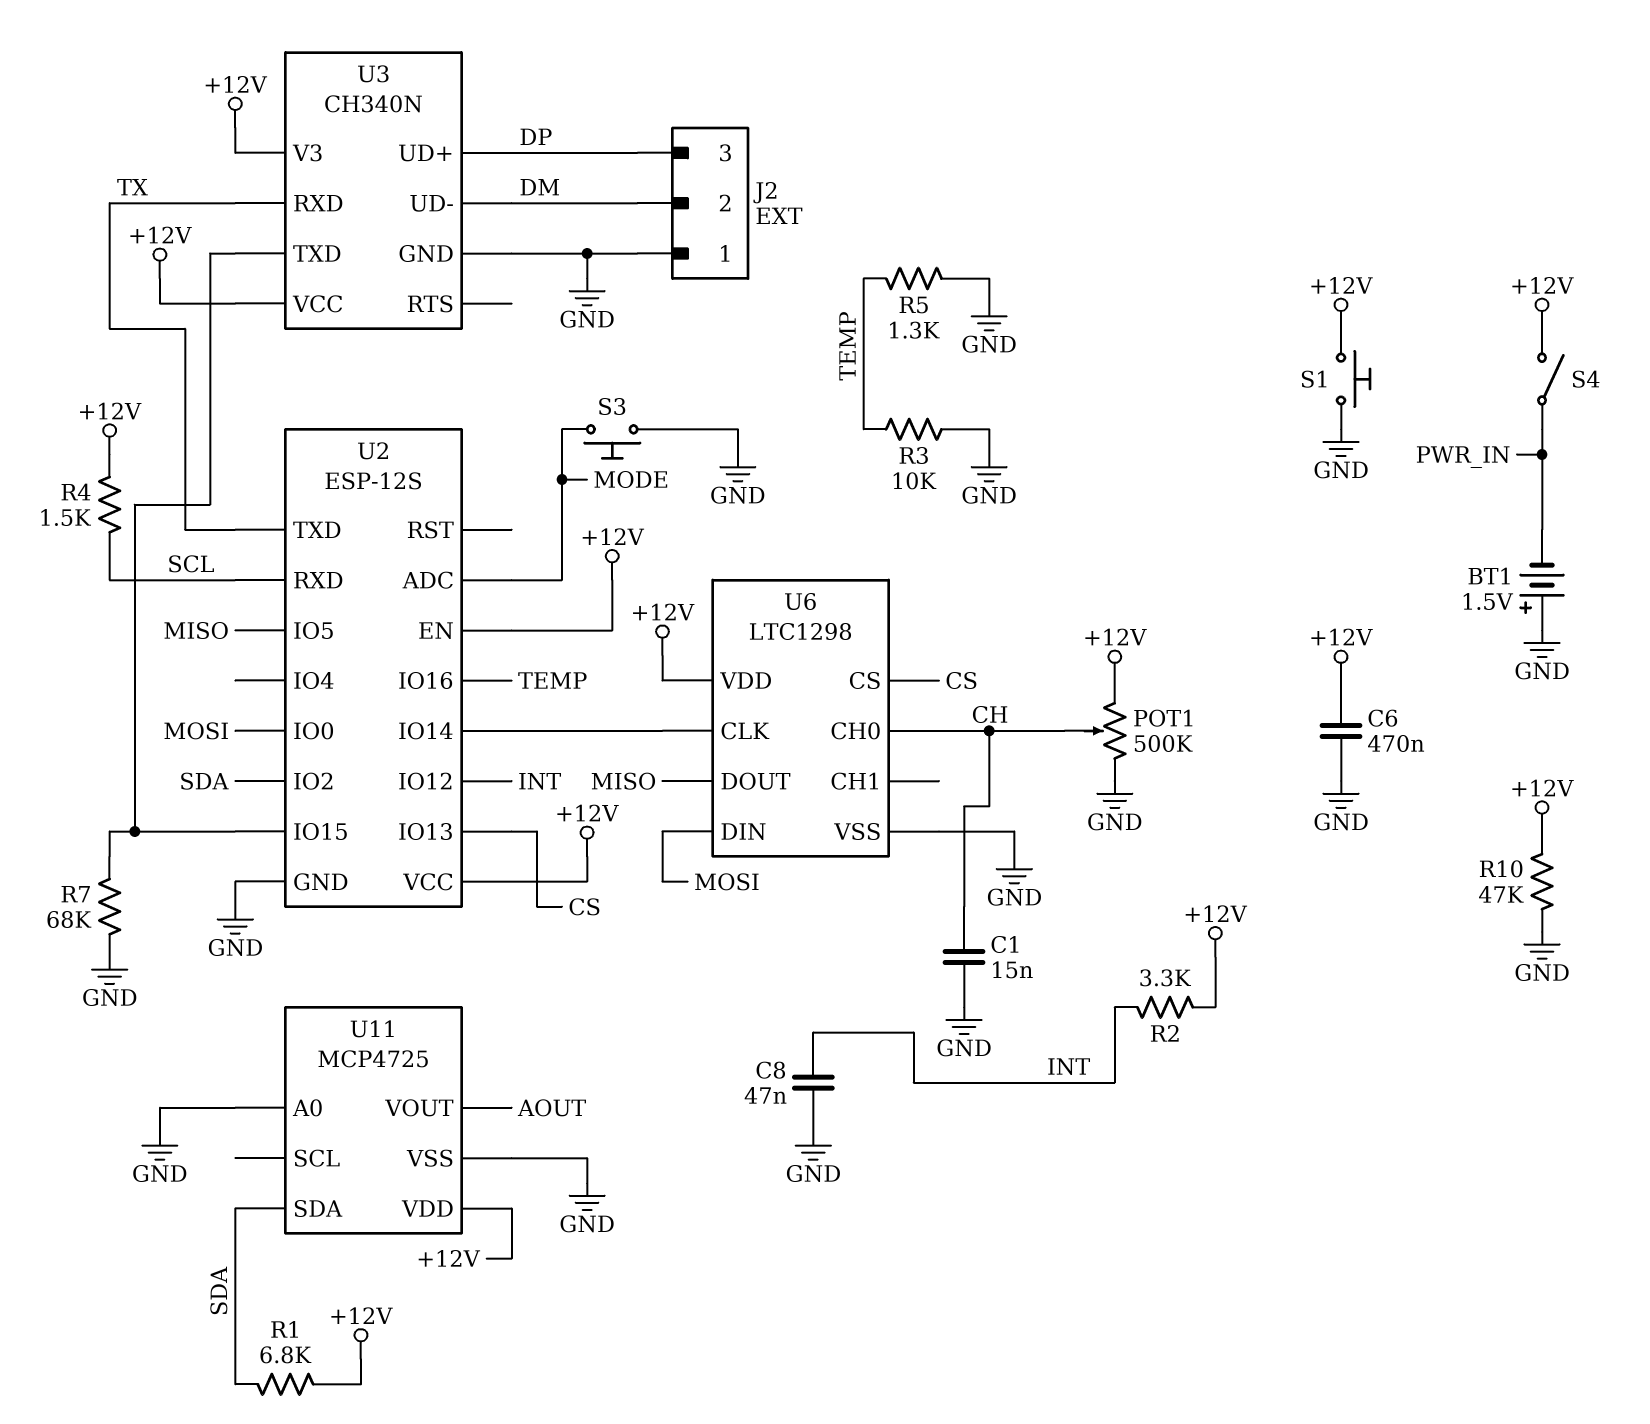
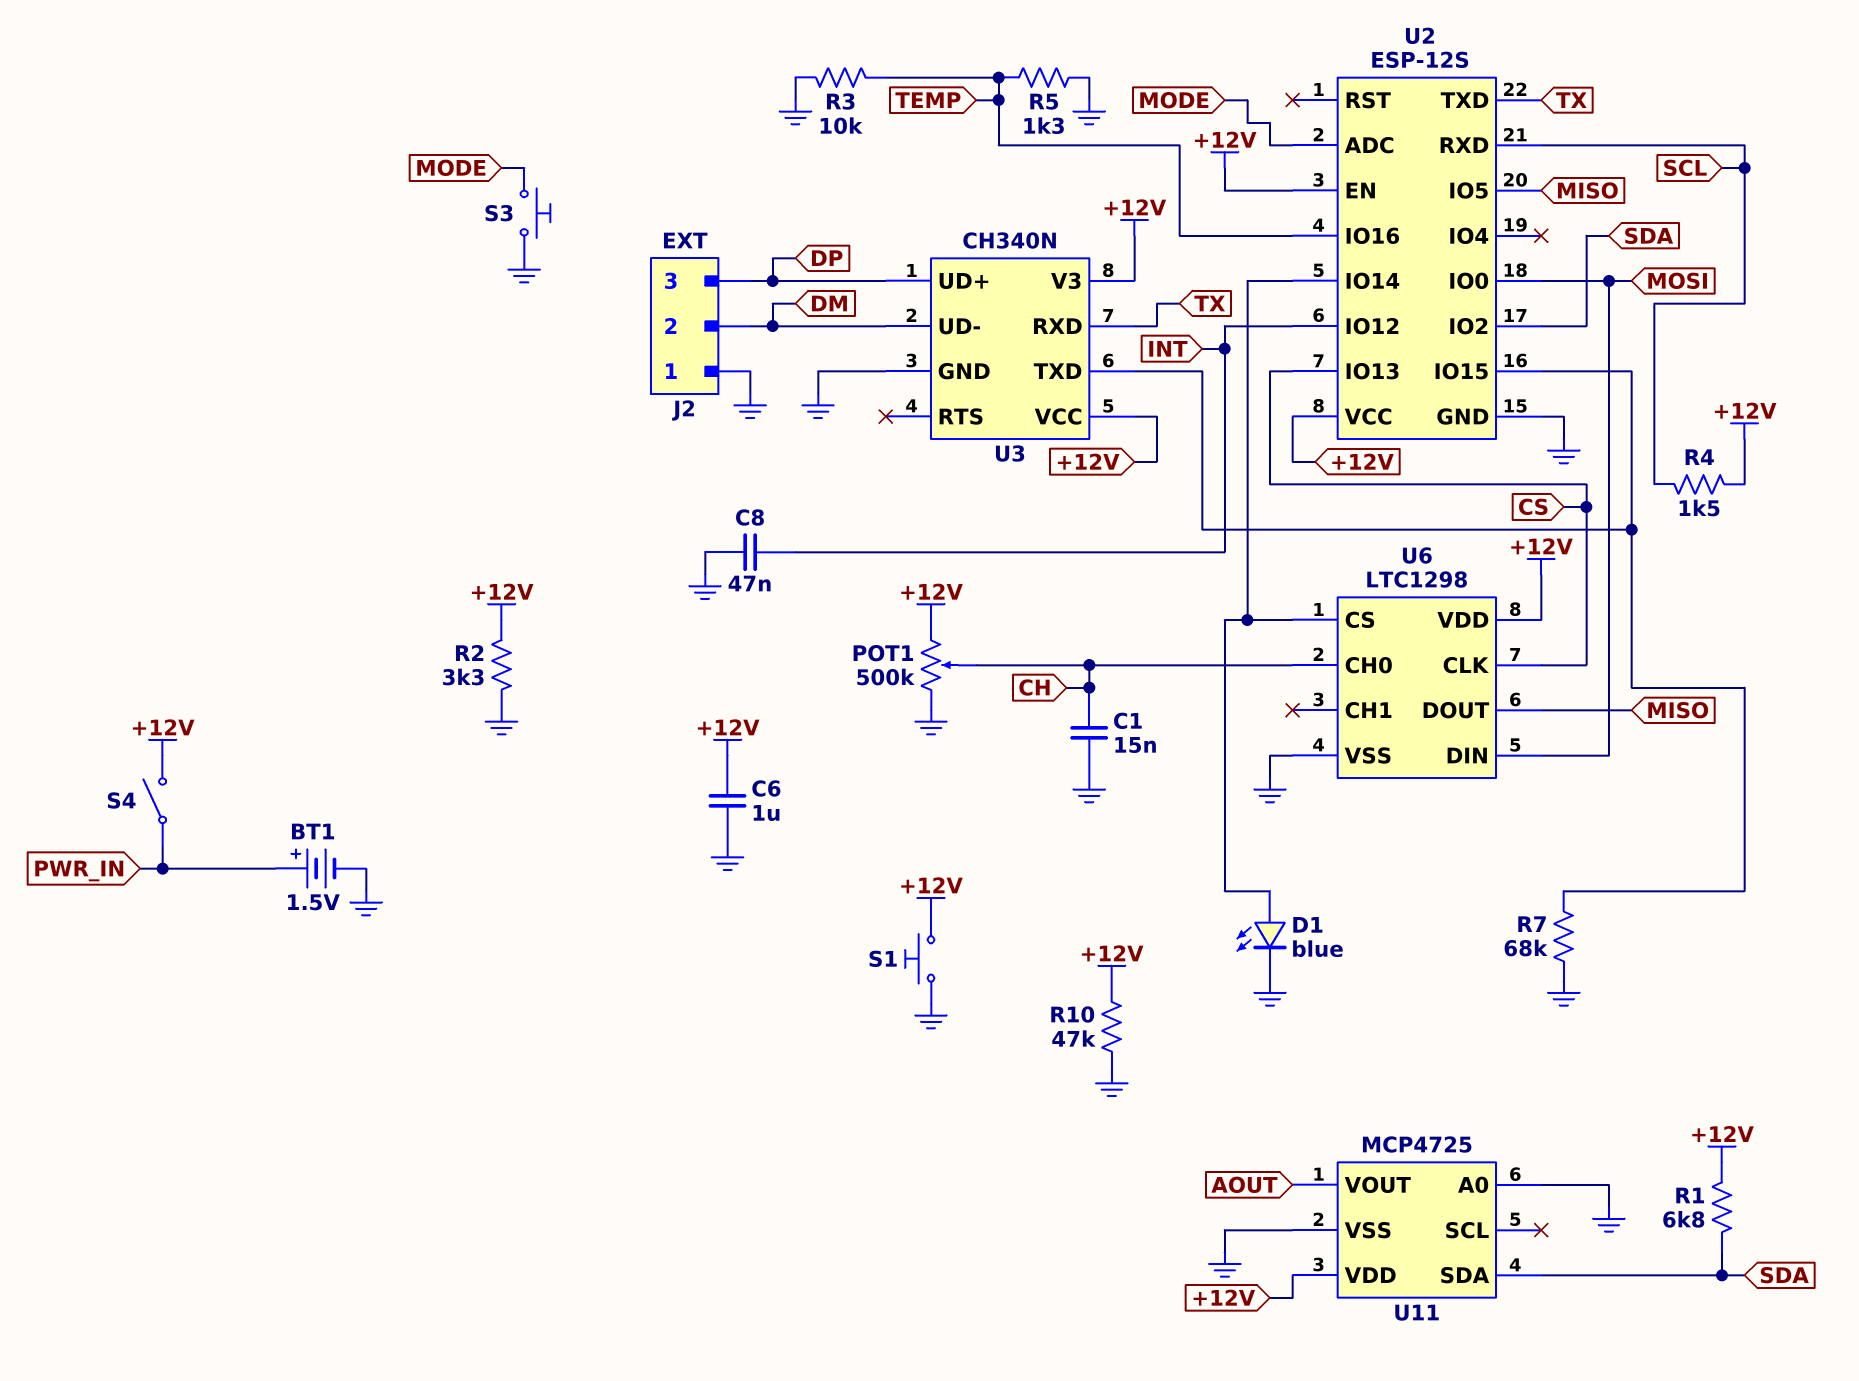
BT1: 1.5V (plus GND, minus PWR_IN) -> 1.5V (plus PWR_IN, minus GND)
C6: 470nF (+12V, GND) -> 1uF (+12V, GND)
D1: none -> LED blue (A U2/IO14, K GND)
R2: 3.3k (+12V, INT) -> 3.3k (+12V, GND)
U6 pin CLK: U2/IO14 -> CS
U6 pin CS: CS -> U2/IO14

